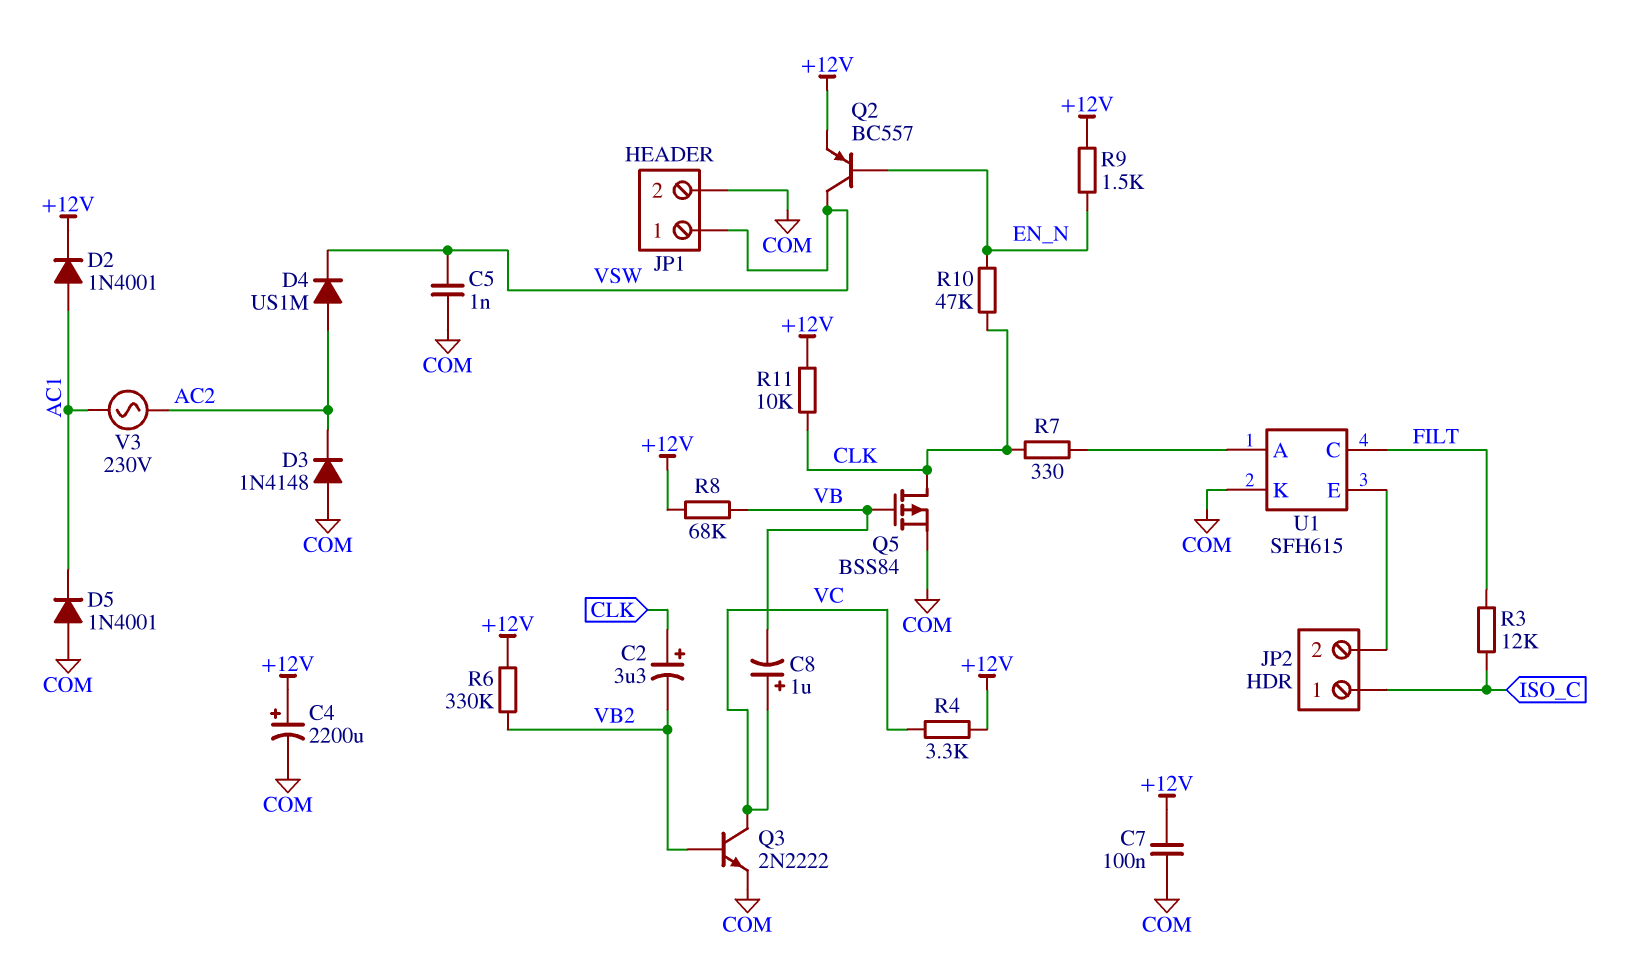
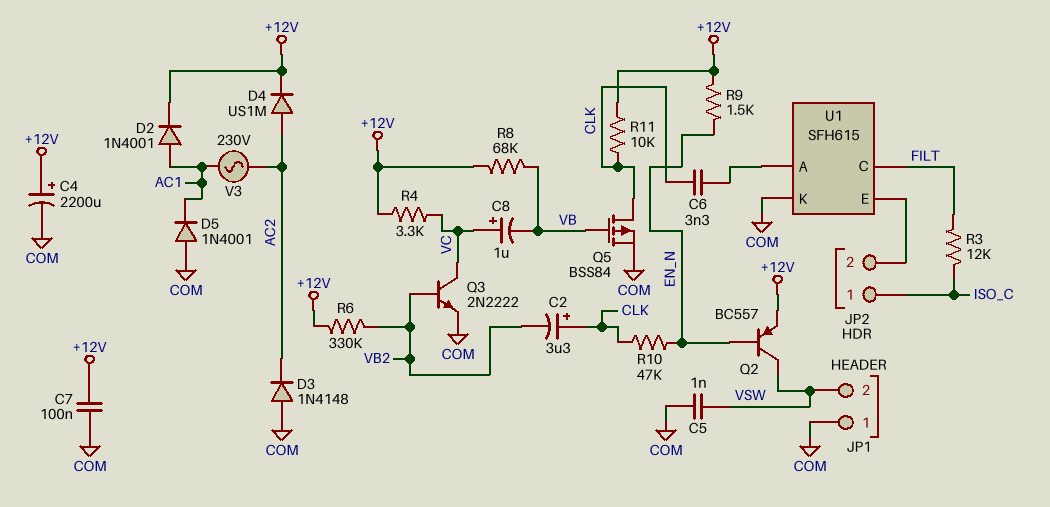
C6: none -> 3.3nF (CLK, U1/A)
D4: diode US1M (A AC2, K VSW) -> diode US1M (A AC2, K +12V)
JP1 pin 1: VSW -> COM
JP1 pin 2: COM -> VSW
R7: 330 (CLK, U1/A) -> none

